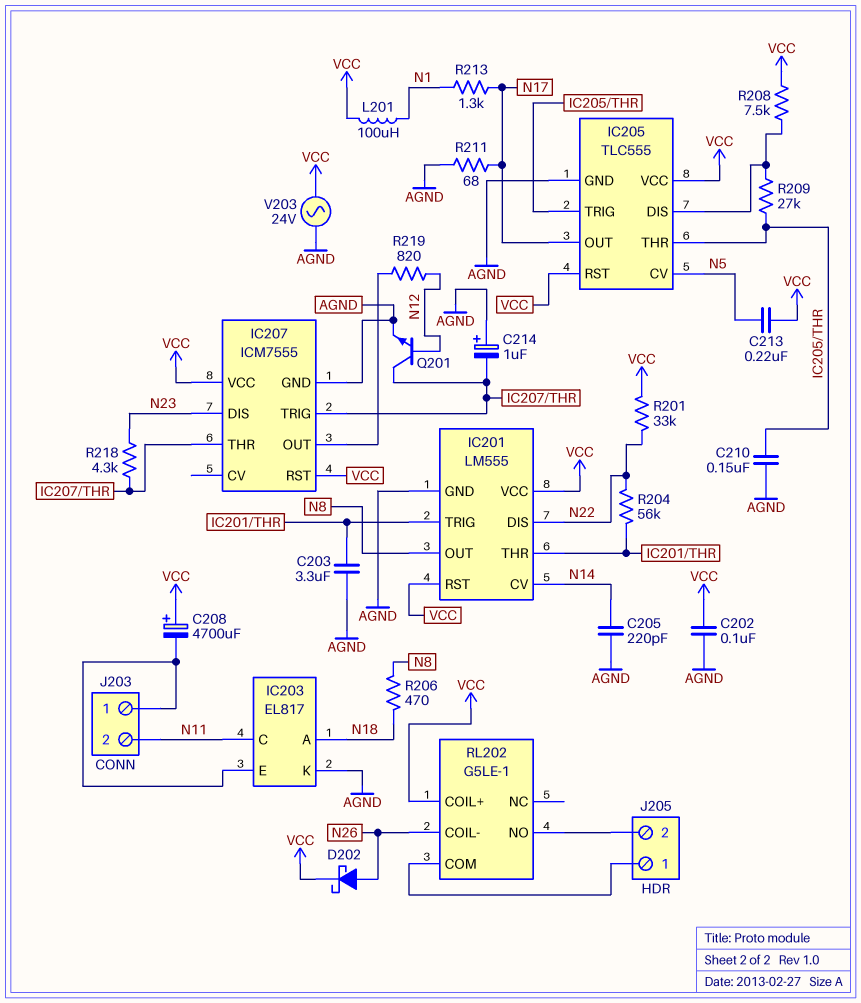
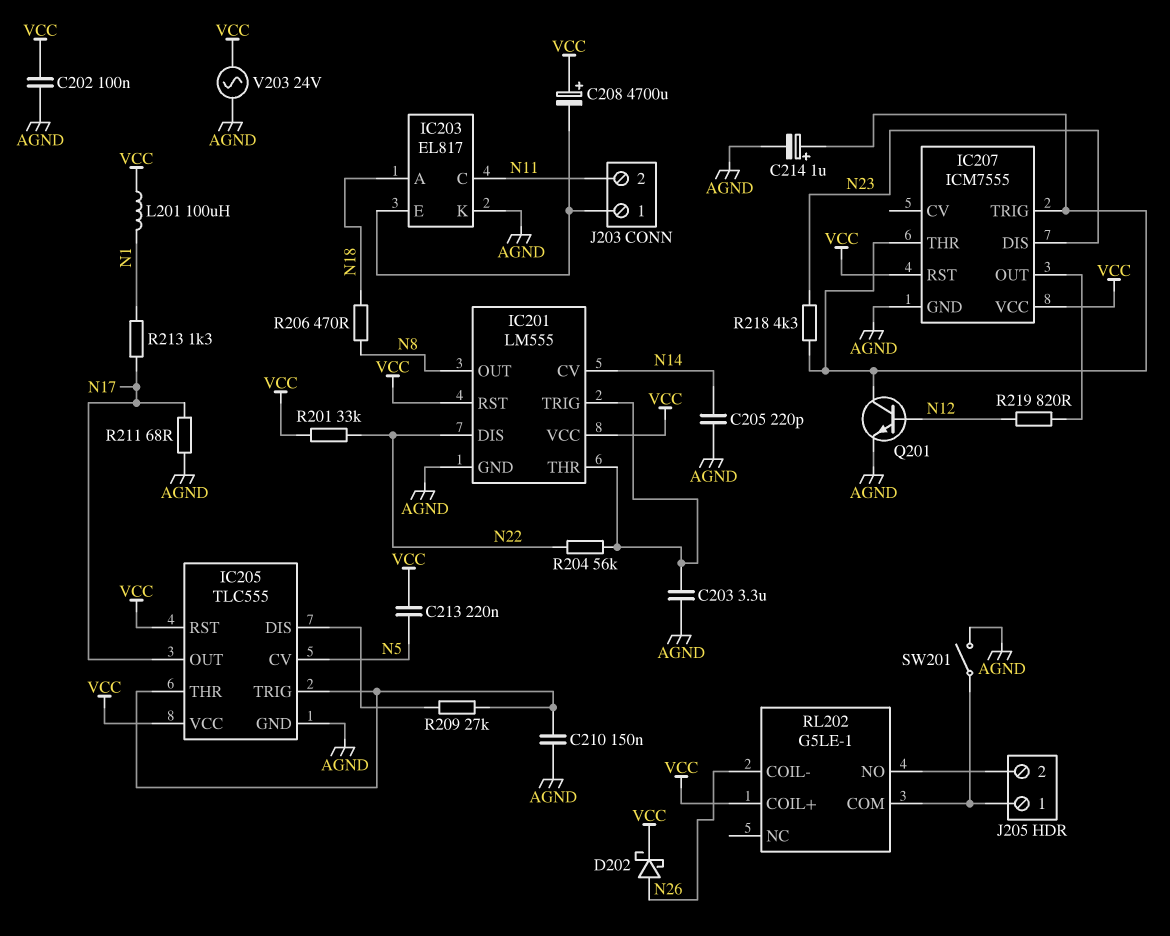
C214: 1uF (plus AGND, minus IC207/THR) -> 1uF (plus IC207/THR, minus AGND)
R208: 7.5k (IC205/DIS, VCC) -> none
SW201: none -> switch (AGND, J205/1)

